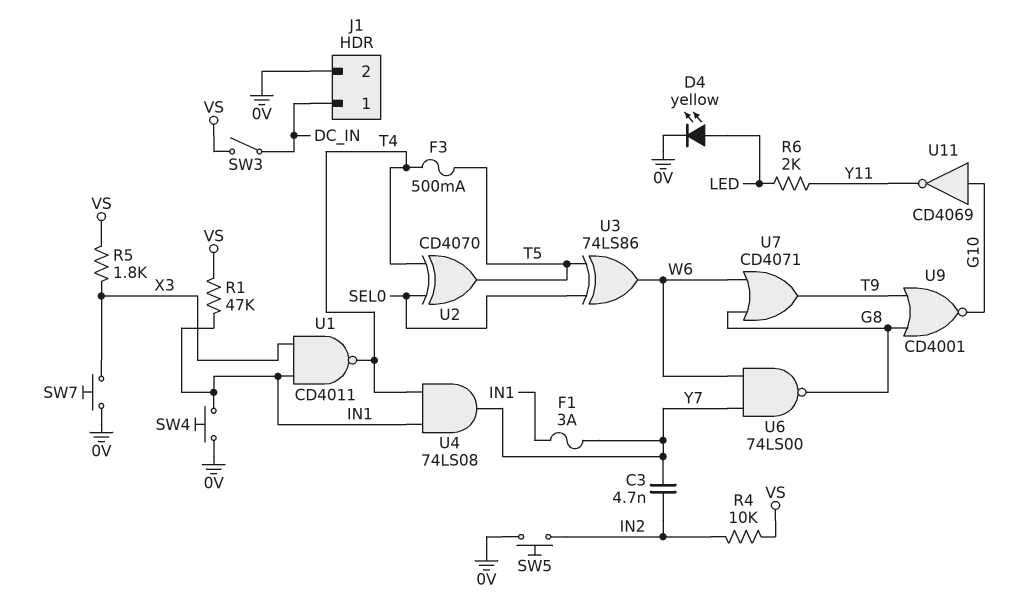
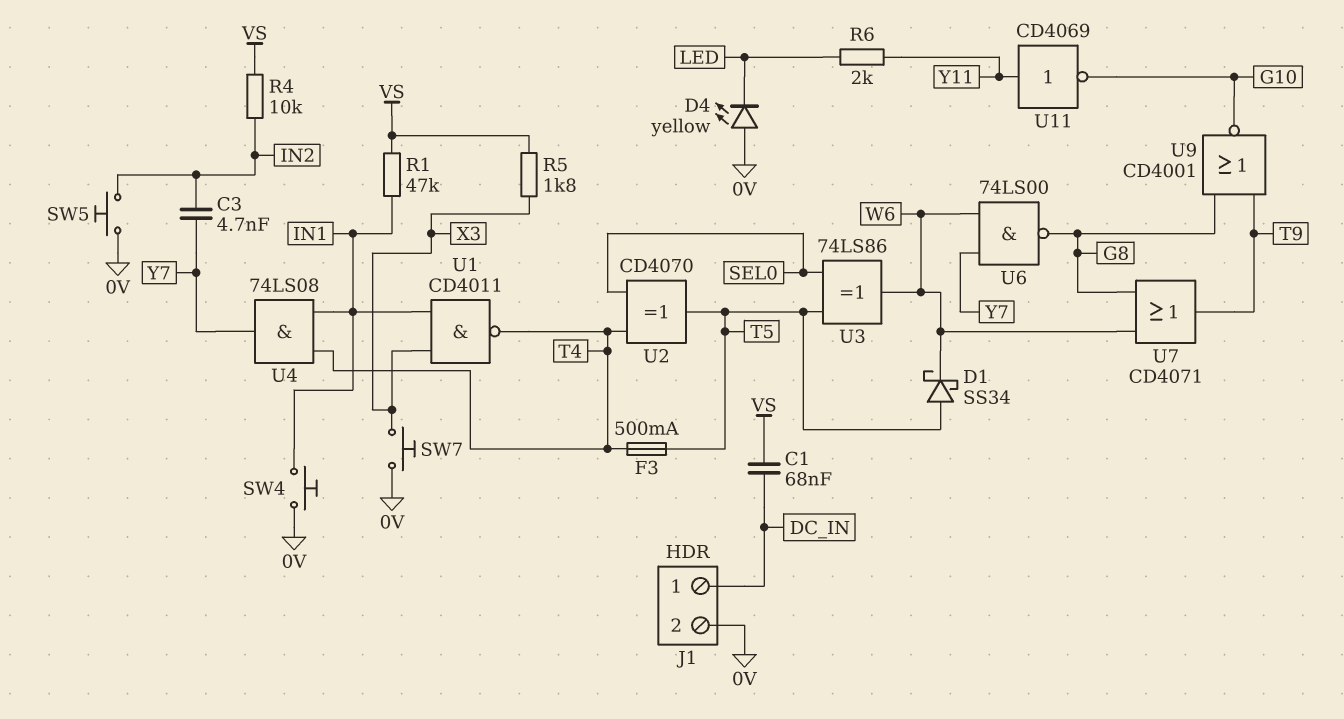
C1: none -> 68nF (DC_IN, VS)
D1: none -> schottky SS34 (A T5, K W6)
D4: LED yellow (A LED, K 0V) -> LED yellow (A 0V, K LED)
F1: 3A (IN1, Y7) -> none
SW3: switch (DC_IN, VS) -> none
U11: NOT CD4069 (in G10, out Y11) -> NOT CD4069 (in Y11, out G10)

